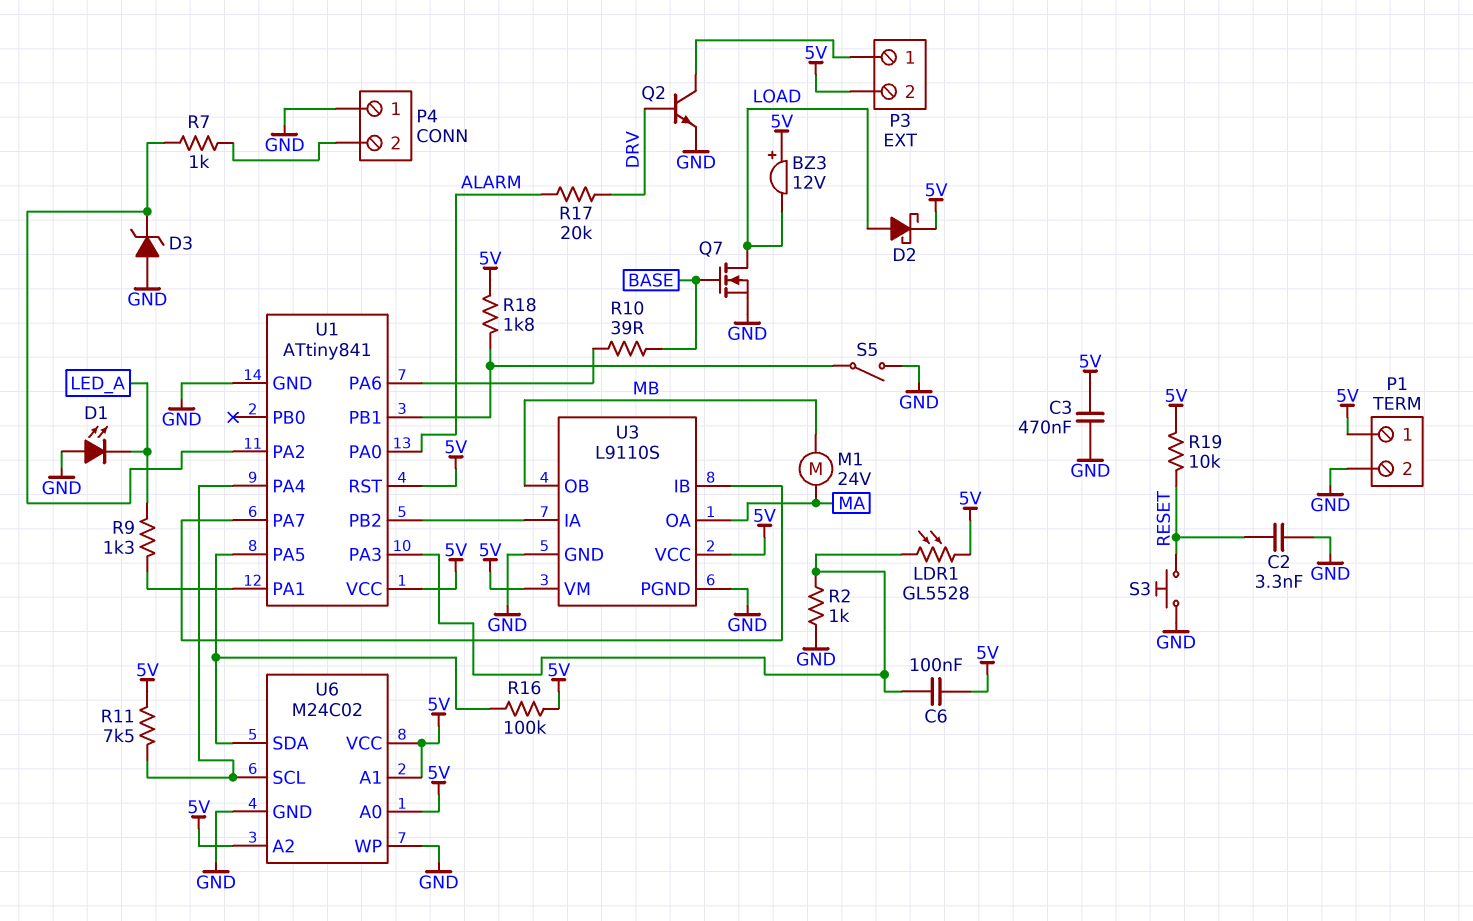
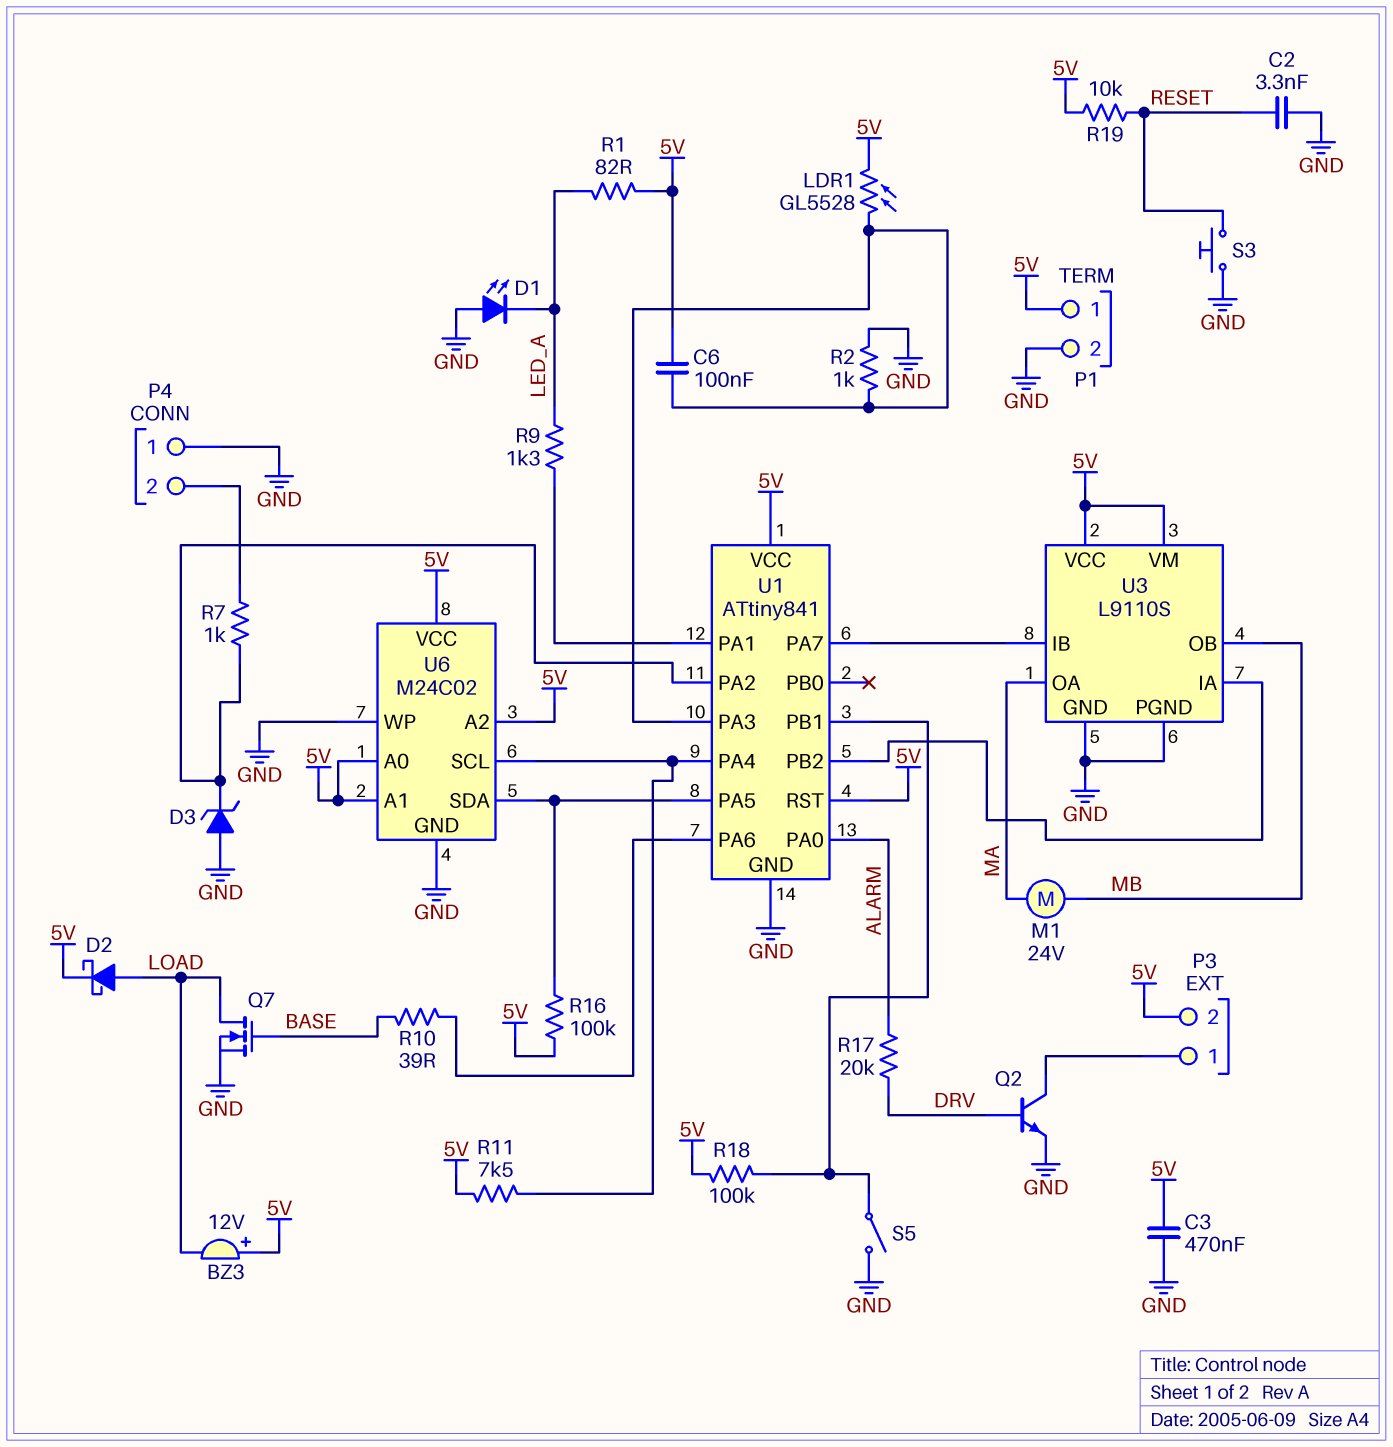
R1: none -> 82 (5V, LED_A)
R18: 1.8k (5V, U1/PB1) -> 100k (5V, U1/PB1)

